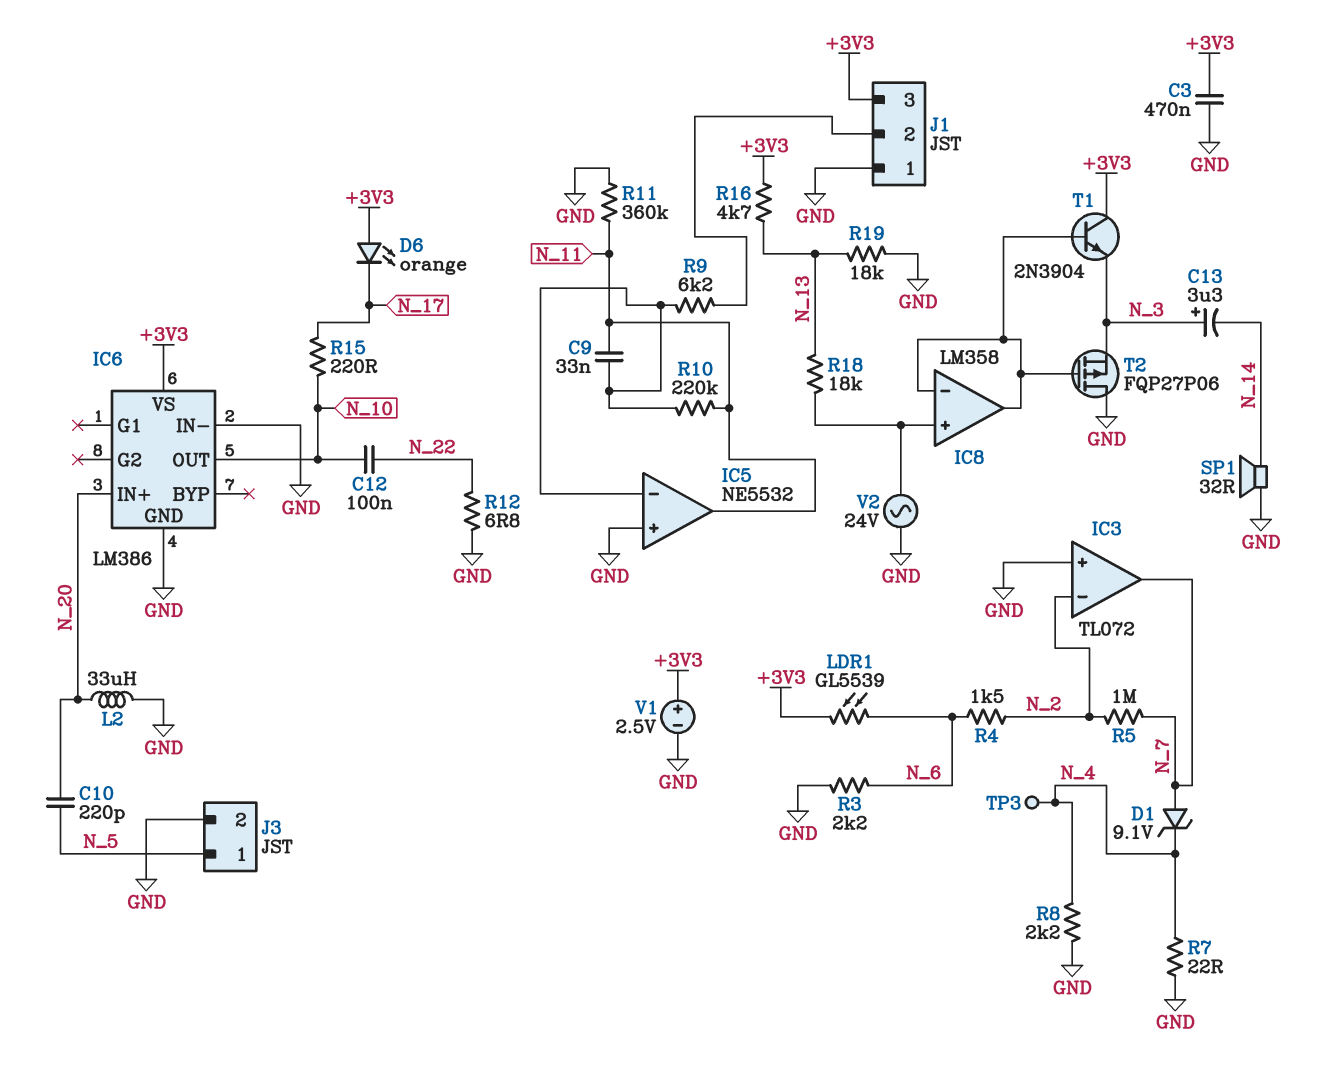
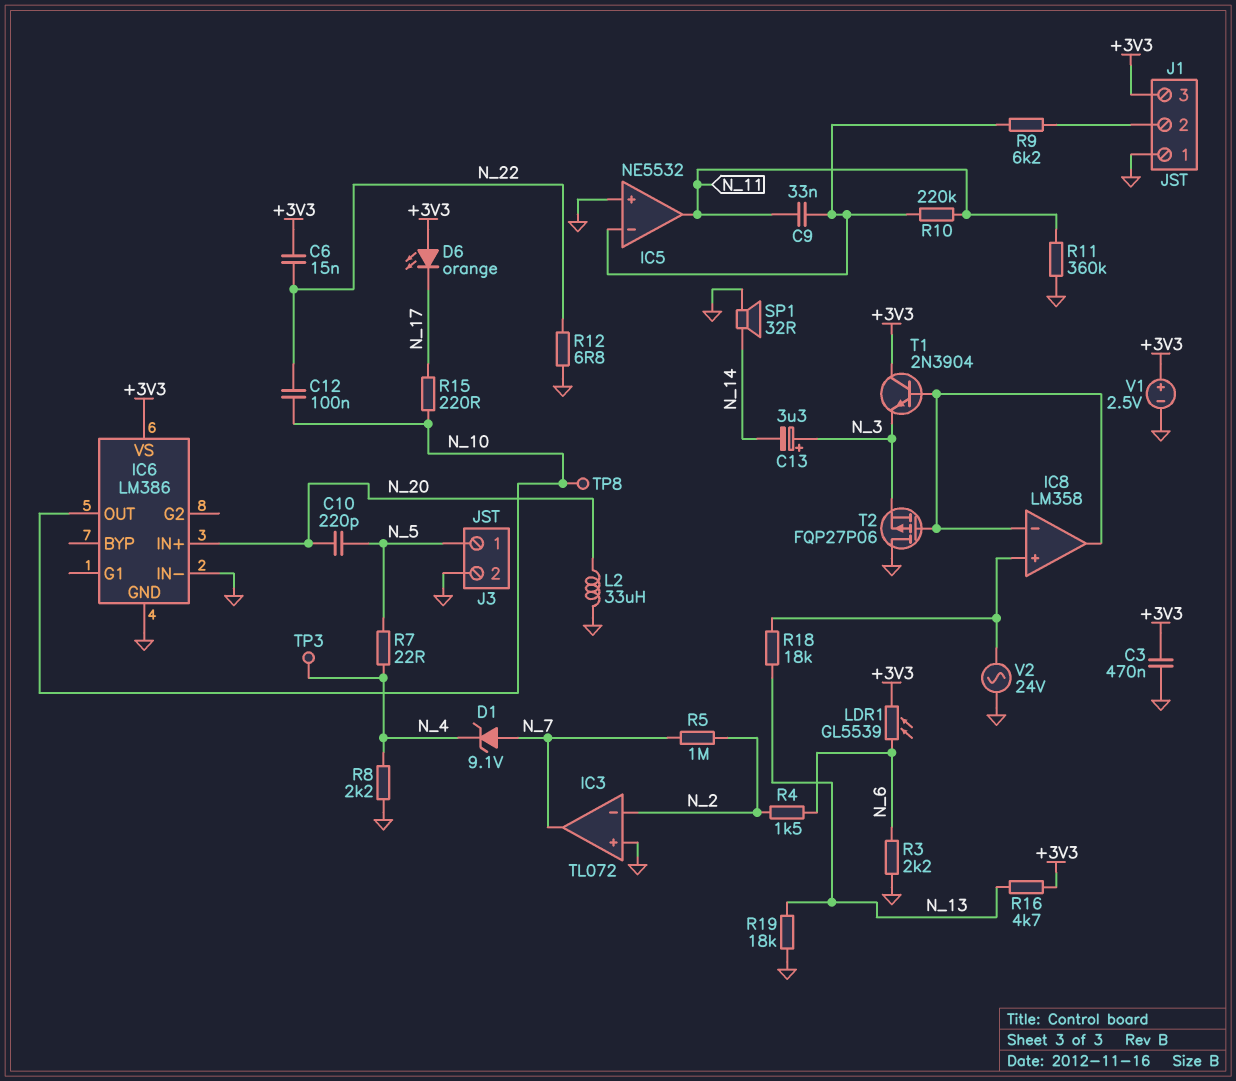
C6: none -> 15nF (+3V3, N_22)
R7: 22 (GND, N_4) -> 22 (N_4, N_5)
TP8: none -> test point (N_10)

